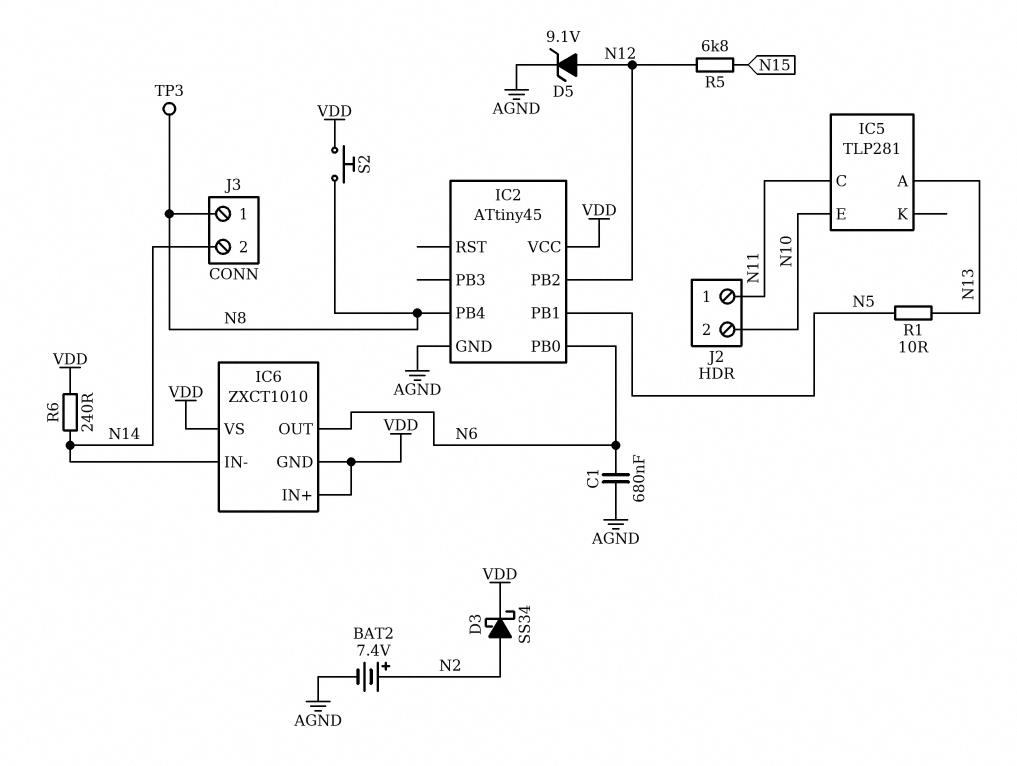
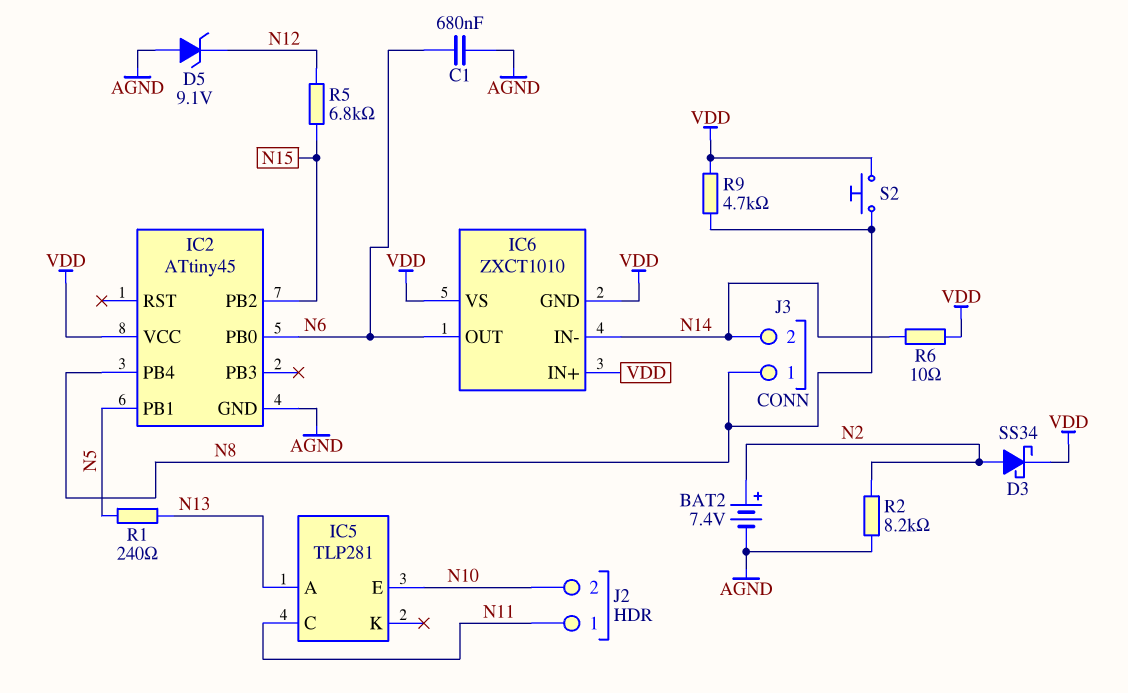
D5: zener 9.1V (A N12, K AGND) -> zener 9.1V (A AGND, K N12)
IC2 pin PB2: N12 -> N15
R1: 10 (N5, N13) -> 240 (N5, N13)
R2: none -> 8.2k (AGND, N2)
R6: 240 (N14, VDD) -> 10 (N14, VDD)
R9: none -> 4.7k (N8, VDD)
TP3: test point (N8) -> none

